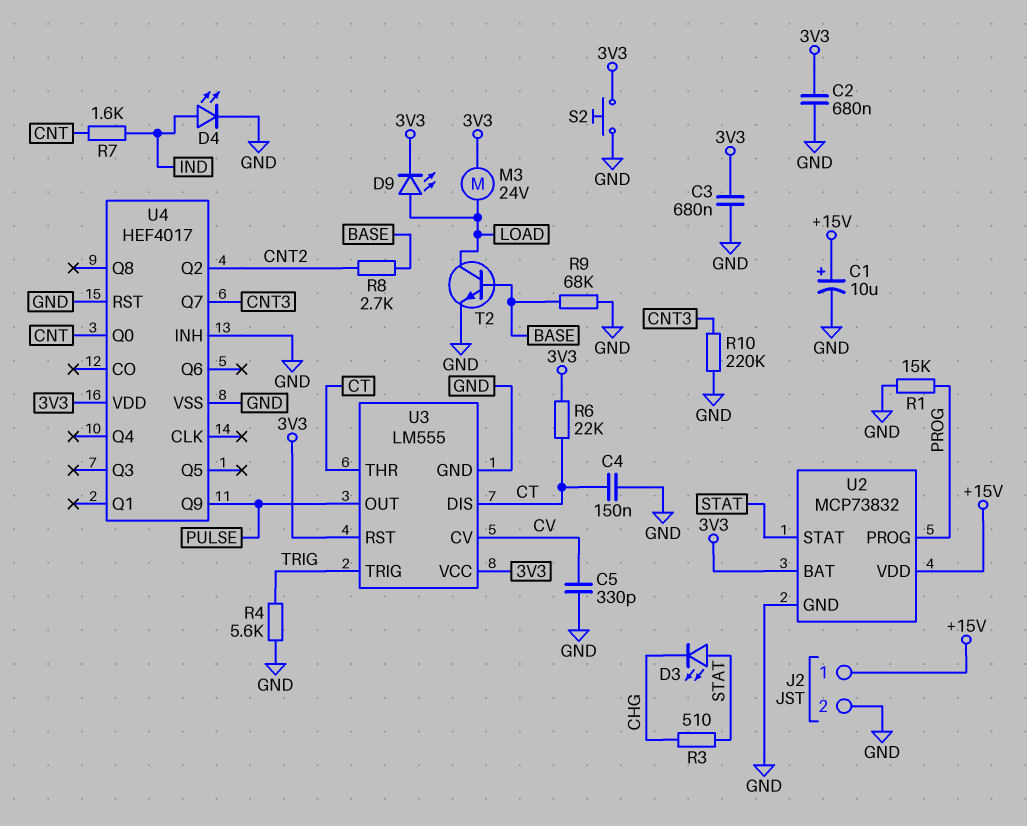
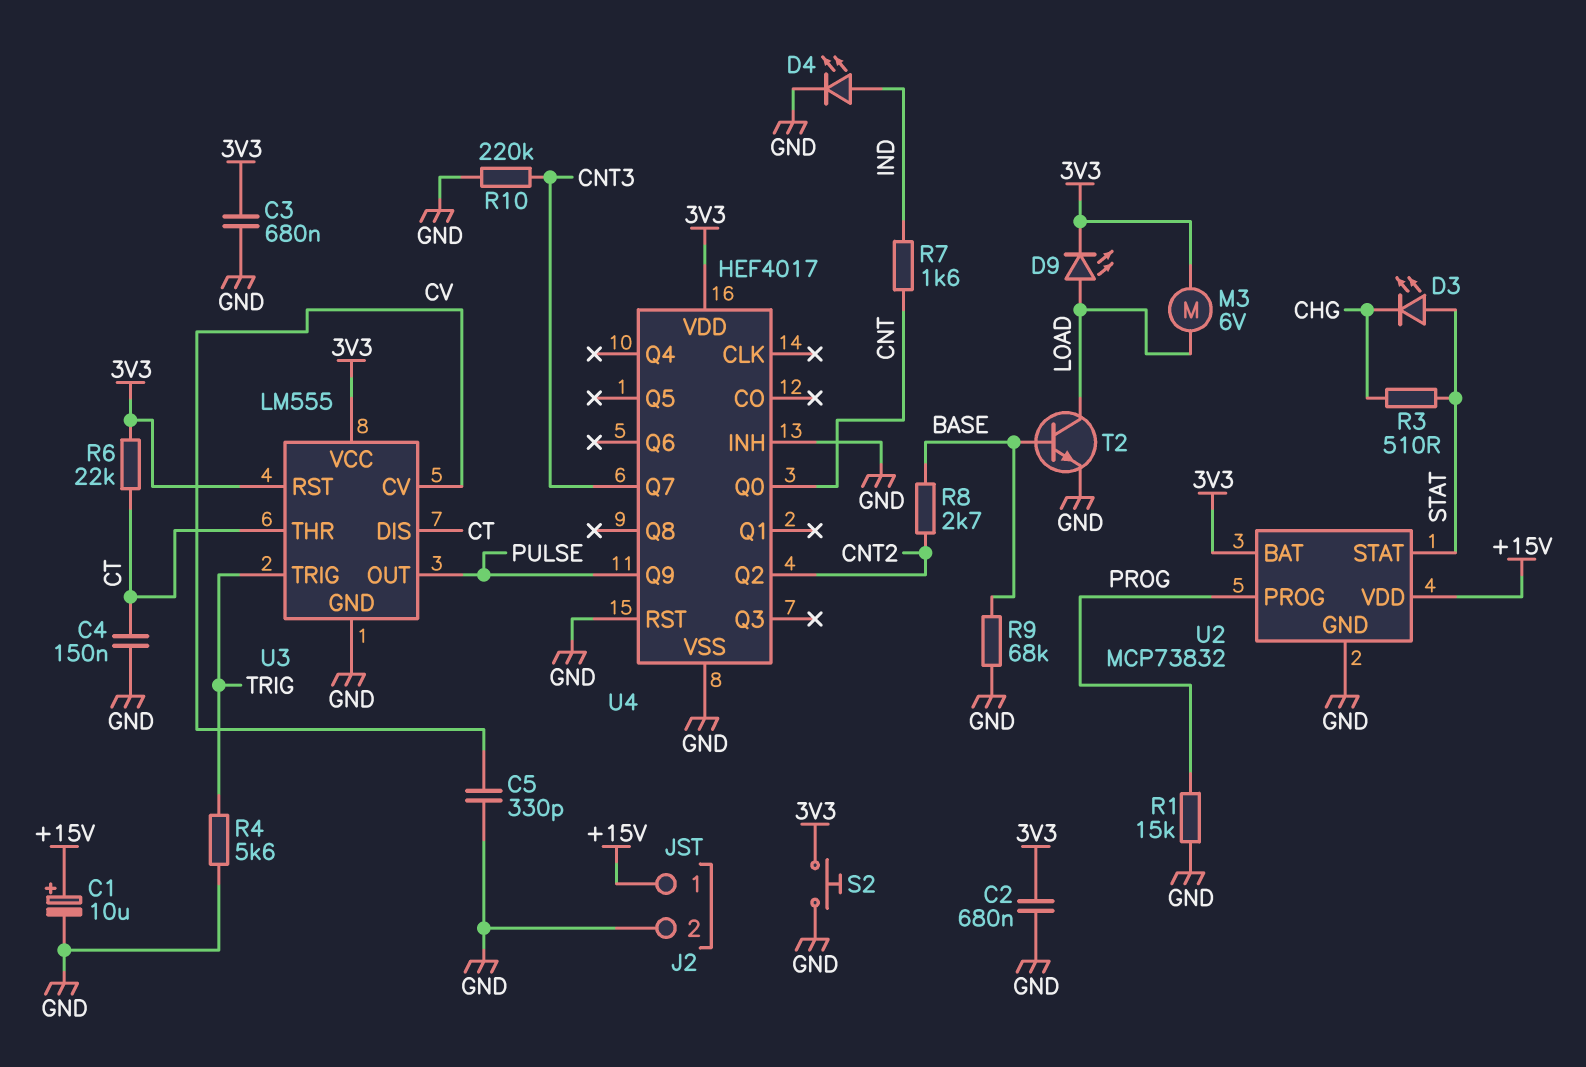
M3: motor 24V (3V3, LOAD) -> motor 6V (3V3, LOAD)

